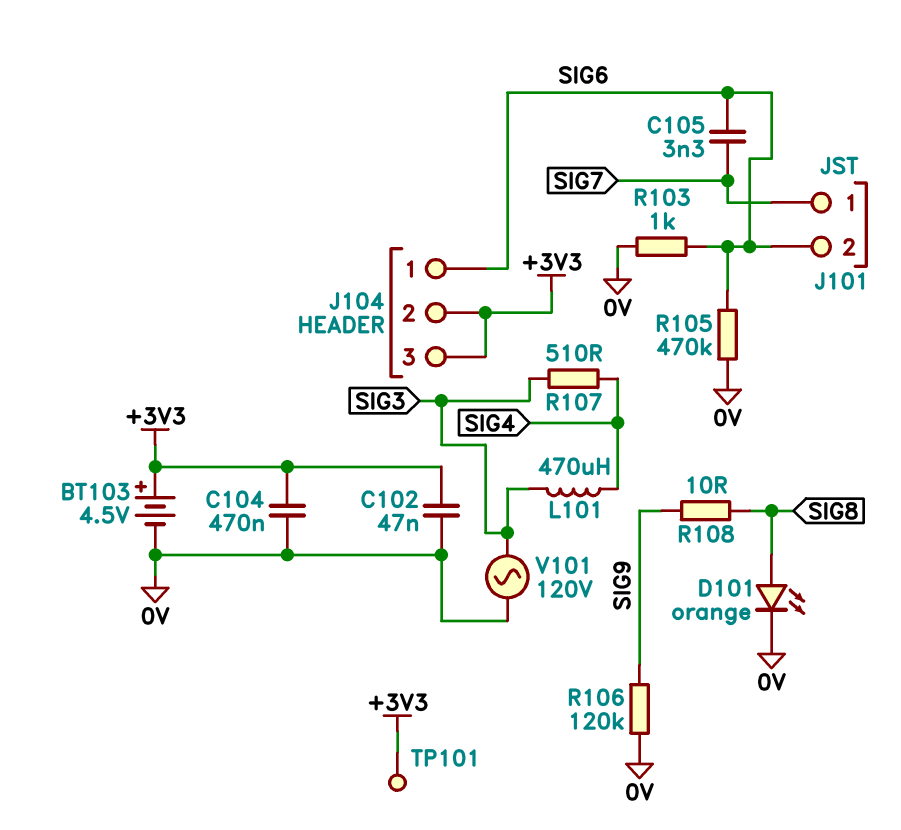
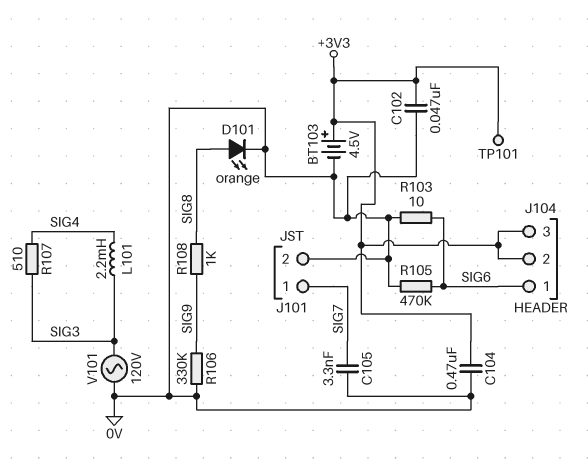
C105: 3.3nF (SIG6, SIG7) -> 3.3nF (0V, SIG7)
J101 pin 2: SIG6 -> 0V
L101: 470uH (SIG3, SIG4) -> 2.2mH (SIG3, SIG4)
R103: 1k (0V, SIG6) -> 10 (0V, SIG6)
R106: 120k (0V, SIG9) -> 330k (0V, SIG9)
R108: 10 (SIG8, SIG9) -> 1k (SIG8, SIG9)

